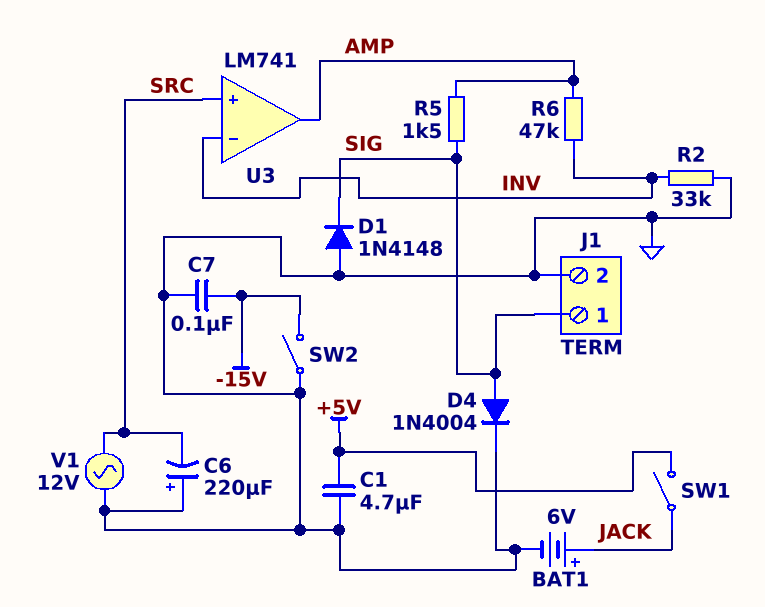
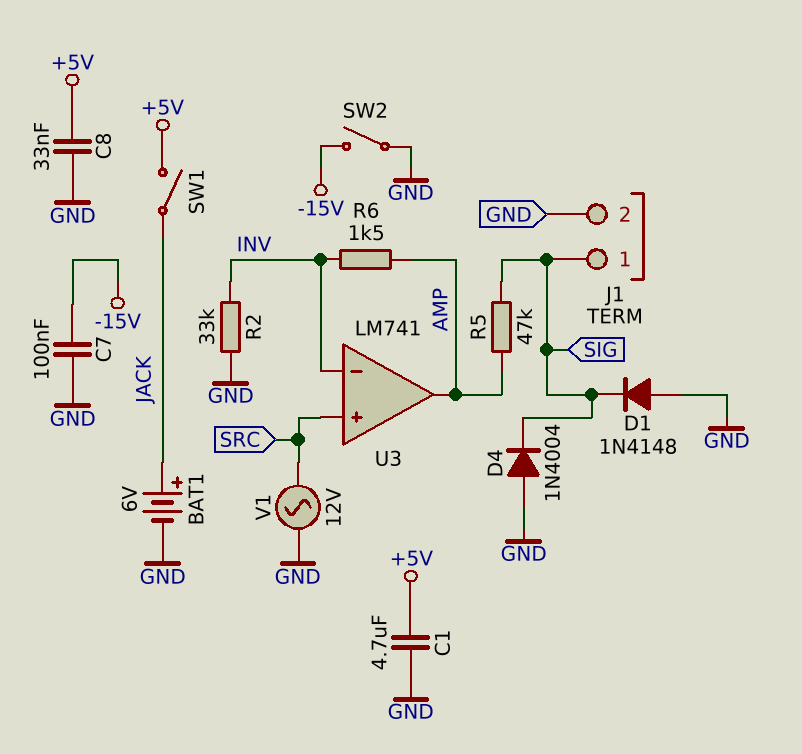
C6: 220uF (plus GND, minus SRC) -> none
C8: none -> 33nF (+5V, GND)
D4: diode 1N4004 (A SIG, K GND) -> diode 1N4004 (A GND, K SIG)
R5: 1.5k (AMP, SIG) -> 47k (AMP, SIG)
R6: 47k (AMP, INV) -> 1.5k (AMP, INV)

